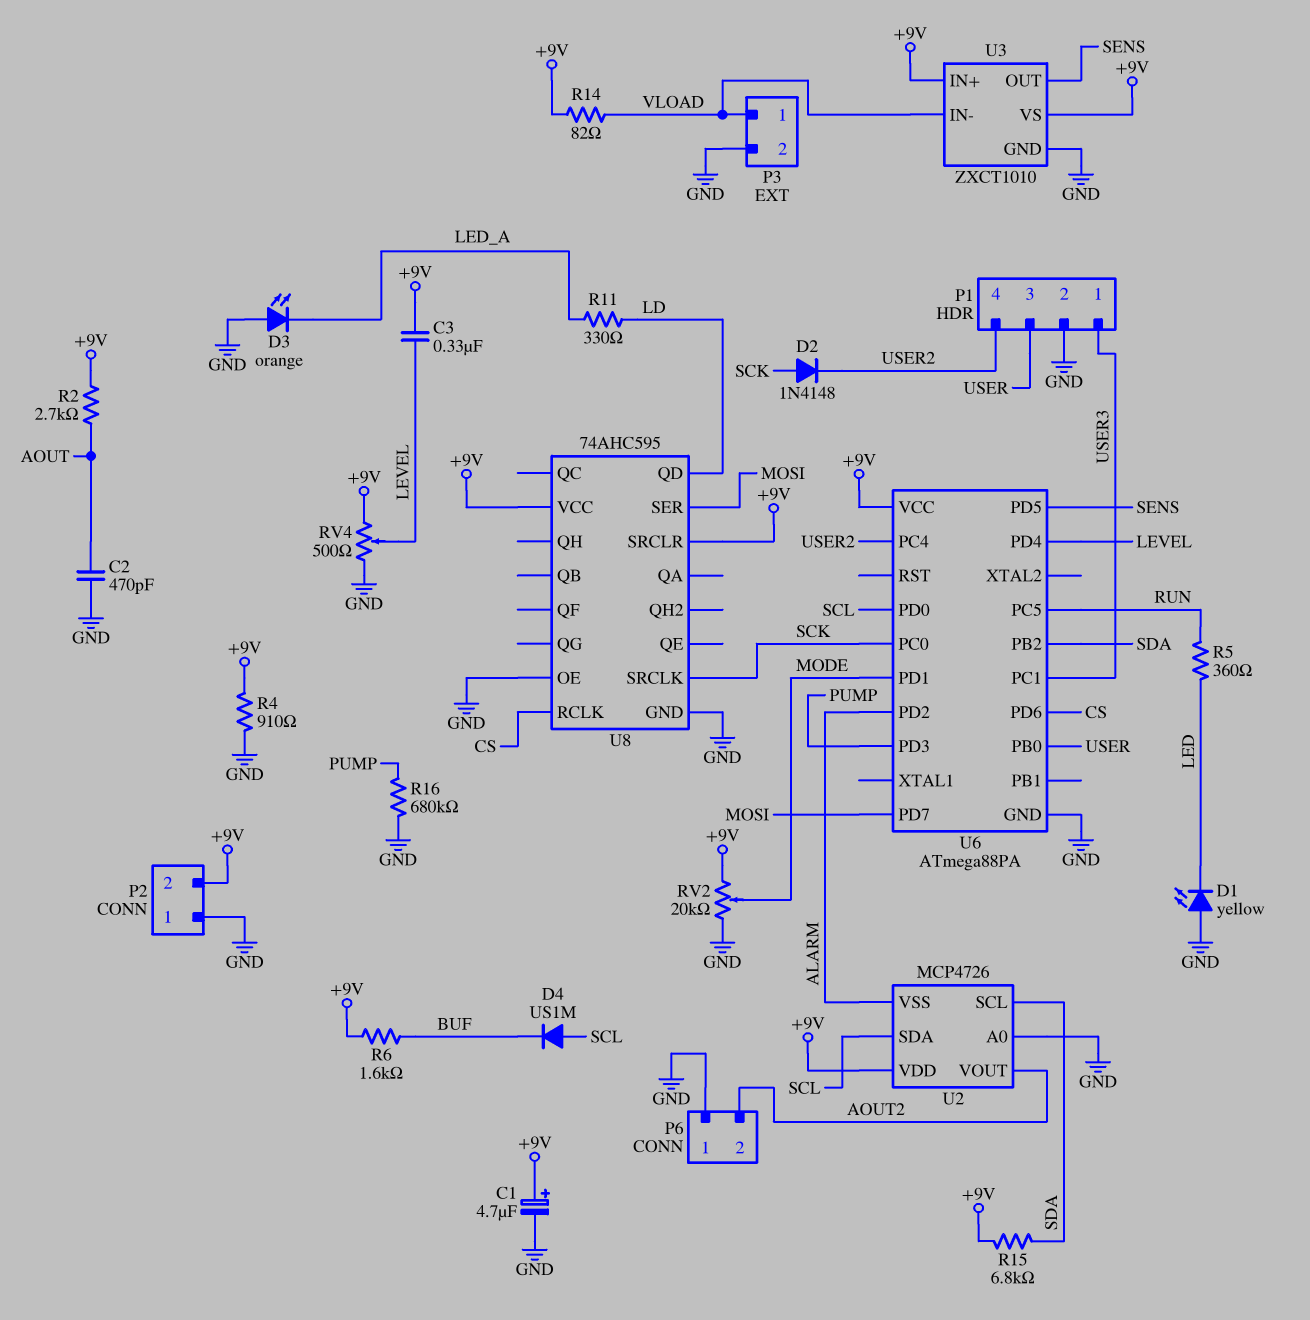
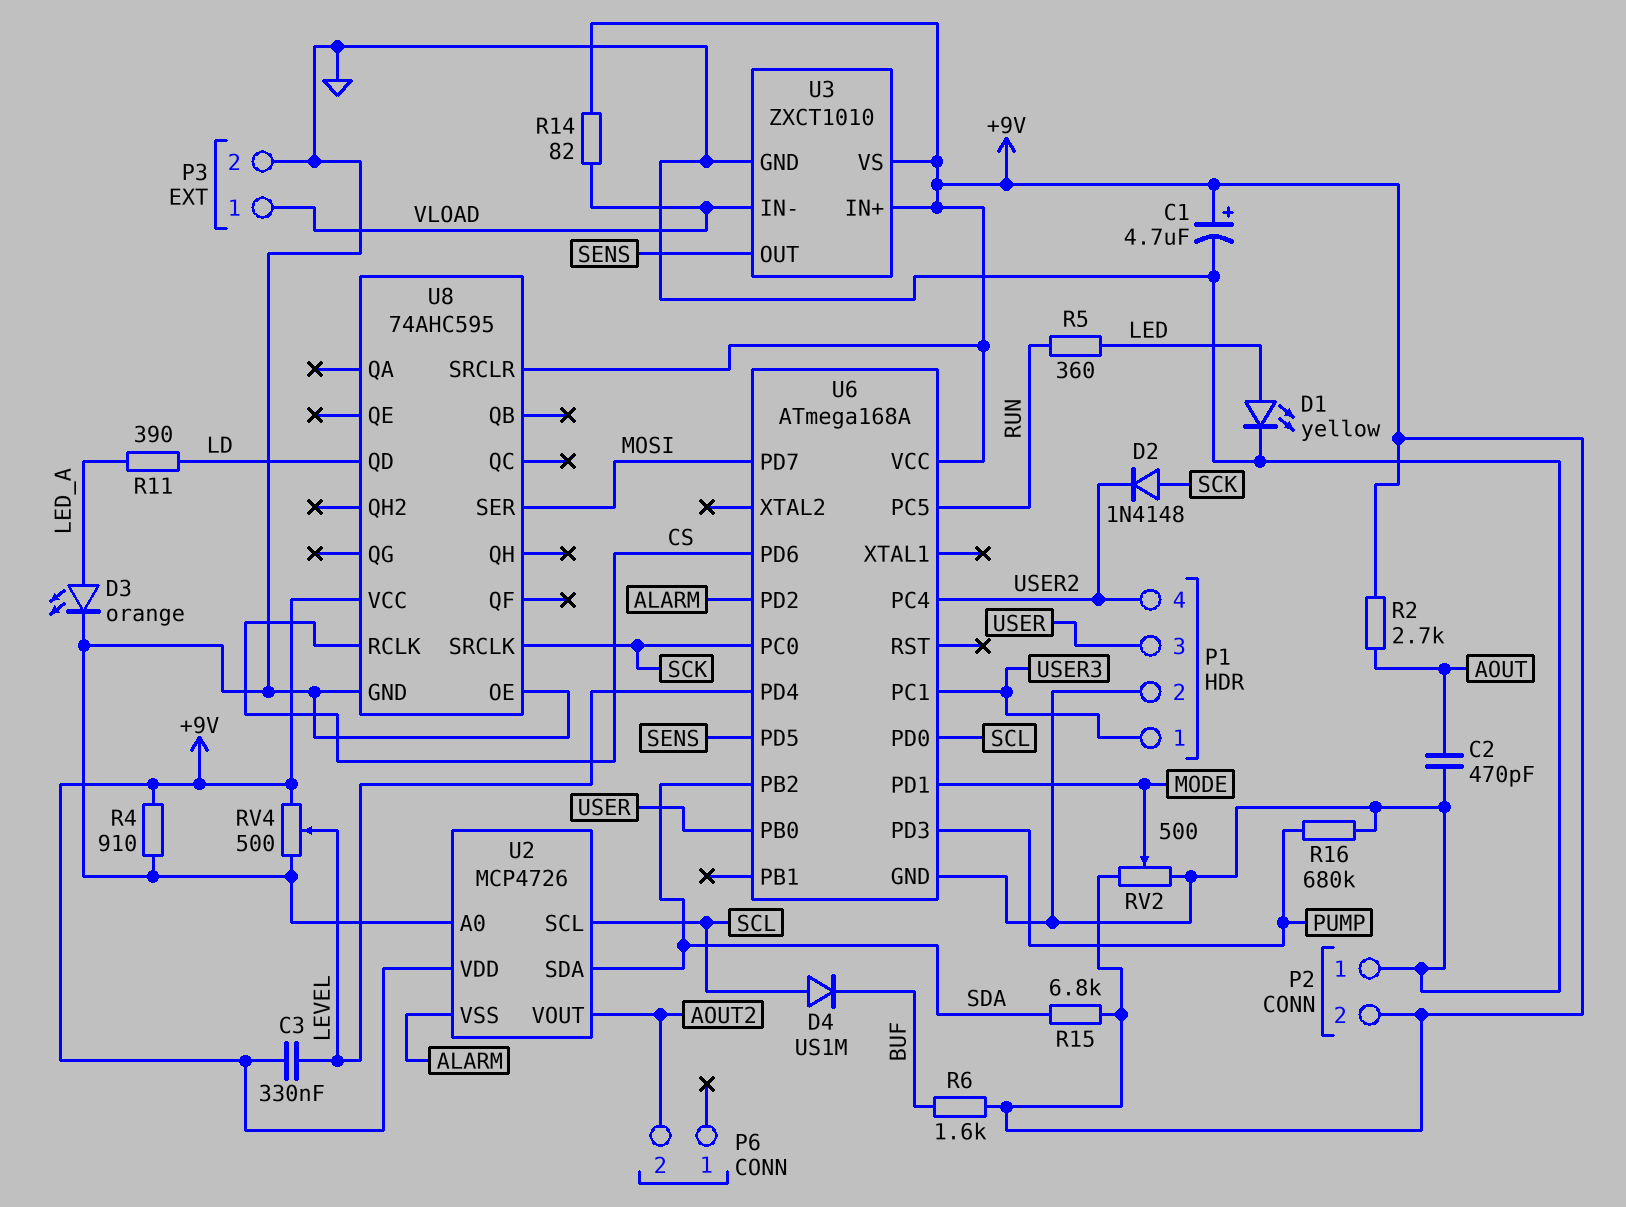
D1: LED yellow (A GND, K LED) -> LED yellow (A LED, K GND)
D3: LED orange (A GND, K LED_A) -> LED orange (A LED_A, K GND)
P6 pin 1: GND -> none
R11: 330 (LD, LED_A) -> 390 (LD, LED_A)
RV2: 20k (+9V, GND, wiper MODE) -> 500 (+9V, GND, wiper MODE)
U2 pin SCL: SDA -> SCL
U2 pin SDA: SCL -> SDA
U6: ATmega88PA -> ATmega168A

